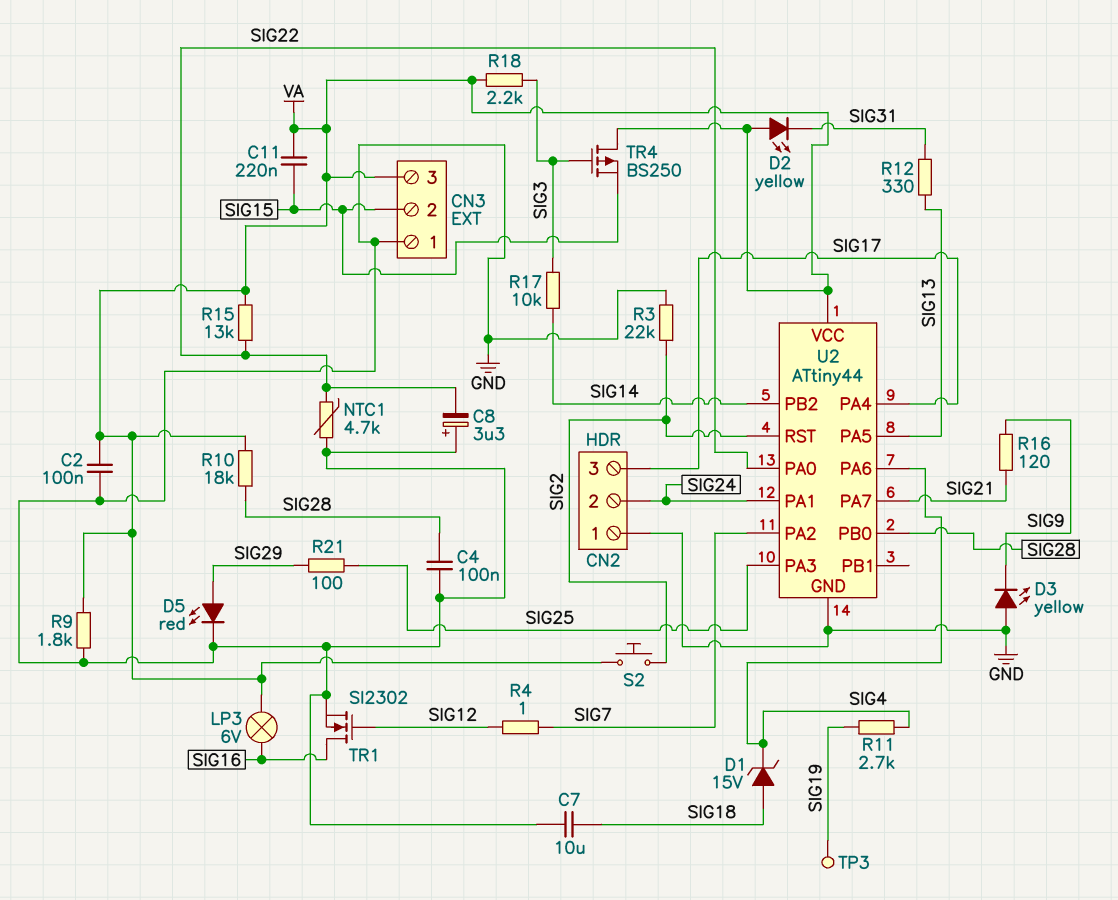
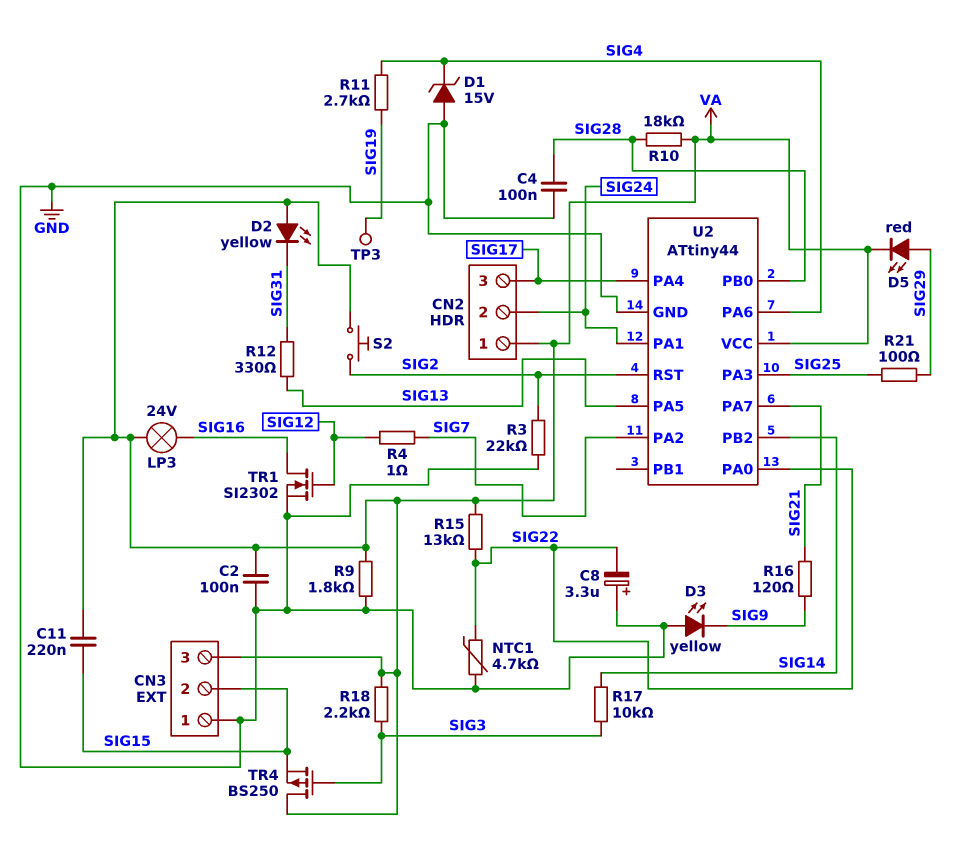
C7: 10uF (GND, SIG18) -> none
CN2 pin 1: GND -> VA
D1: zener 15V (A SIG18, K SIG4) -> zener 15V (A GND, K SIG4)
D5: LED red (A SIG29, K GND) -> LED red (A SIG29, K VA)
LP3: lamp 6V (SIG16, VA) -> lamp 24V (SIG16, VA)

